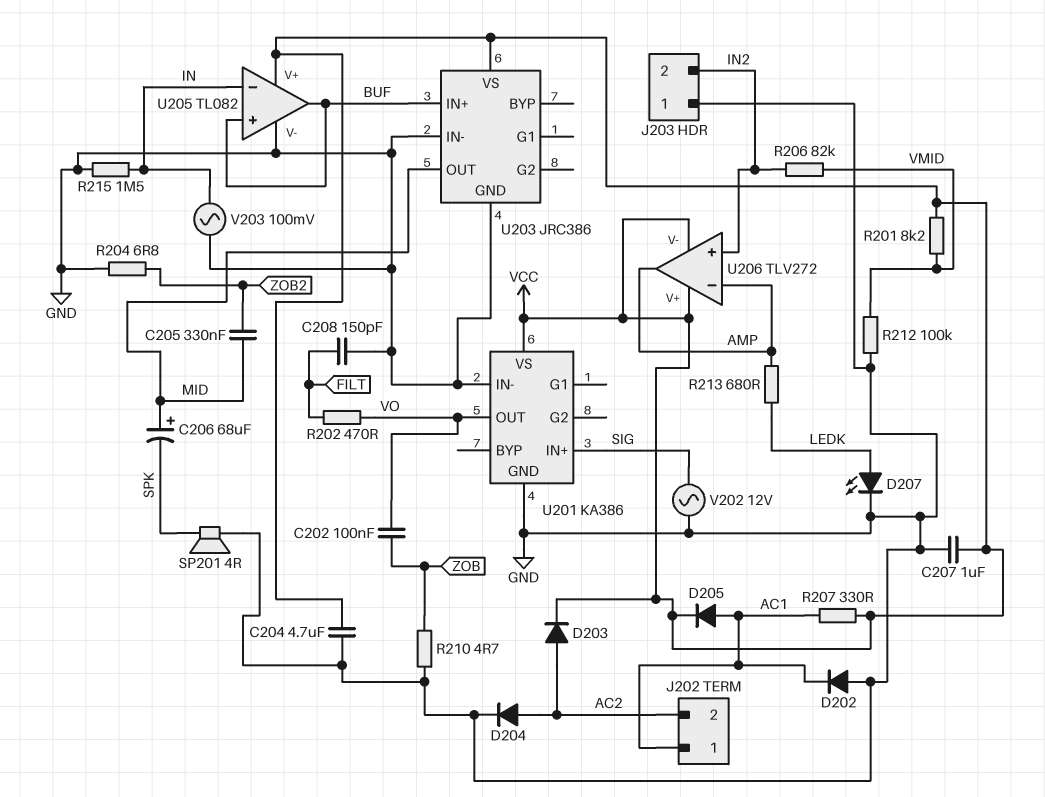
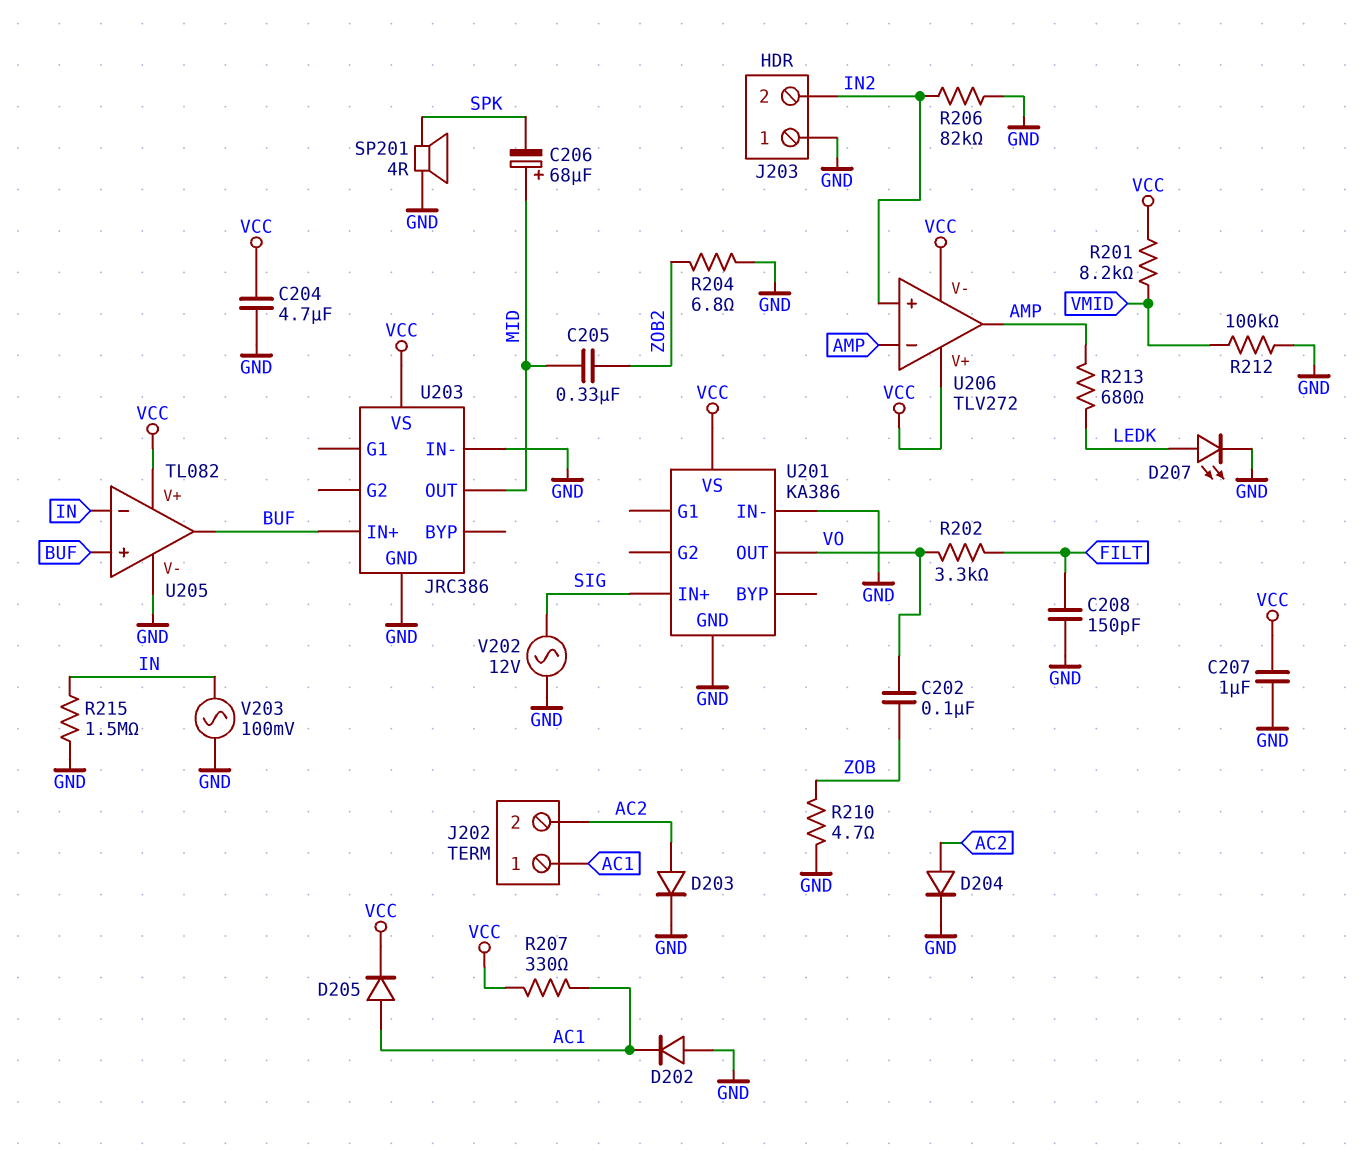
D203: diode (A AC2, K VCC) -> diode (A AC2, K GND)
R202: 470 (FILT, VO) -> 3.3k (FILT, VO)
R206: 82k (IN2, VMID) -> 82k (GND, IN2)

